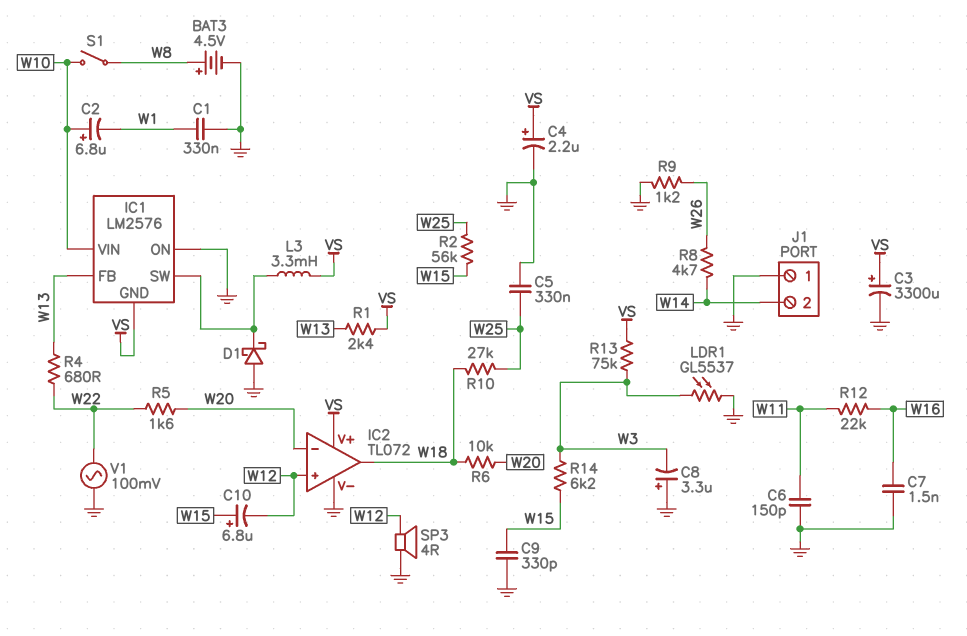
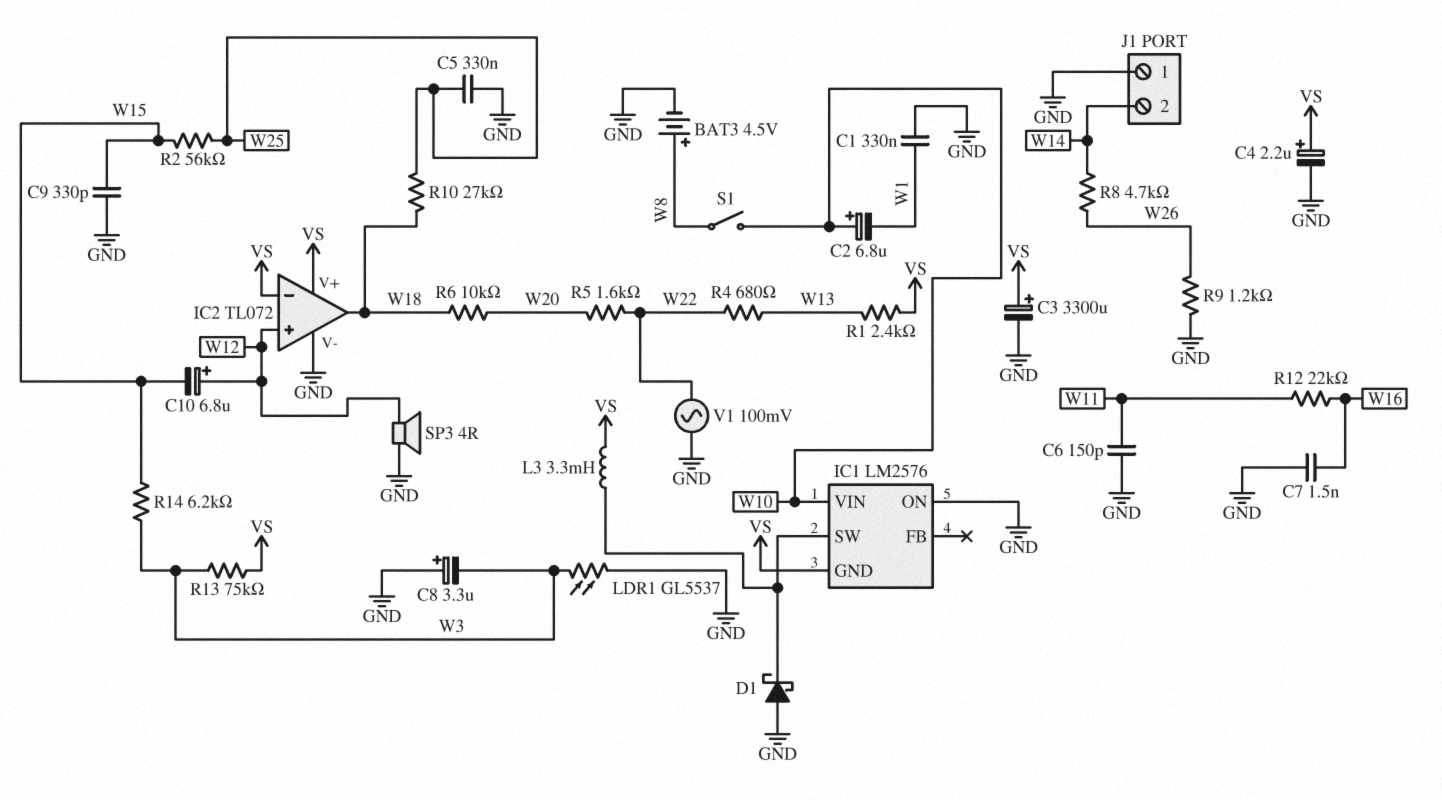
C10: 6.8uF (plus W15, minus W12) -> 6.8uF (plus W12, minus W15)
IC1 pin FB: W13 -> none
IC2 pin in-: W20 -> VS

